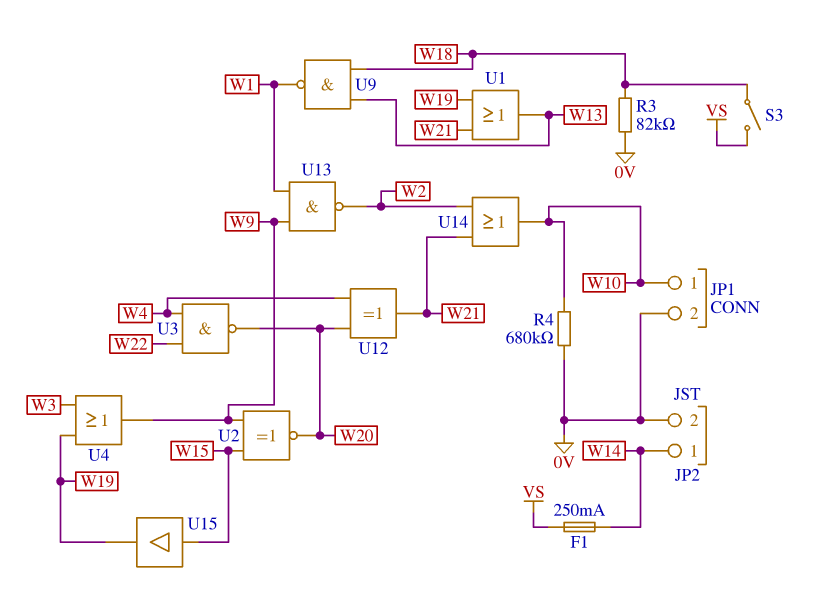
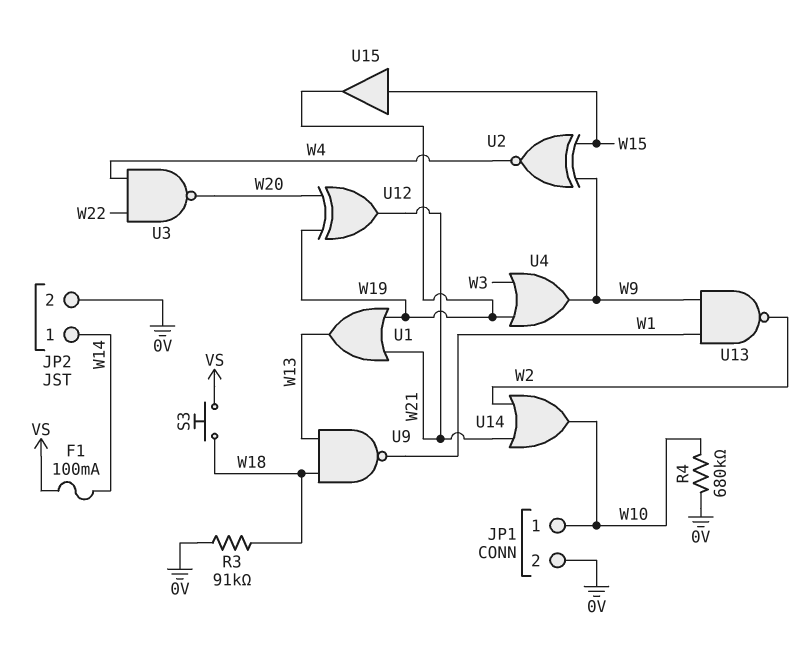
F1: 250mA (VS, W14) -> 100mA (VS, W14)
R3: 82k (0V, W18) -> 91k (0V, W18)
S3: switch (VS, W18) -> button (VS, W18)
U2: XNOR (in W9, in W15, out W20) -> XNOR (in W9, in W15, out W4)
U12: XOR (in W4, in W20, out W21) -> XOR (in W19, in W20, out W21)

